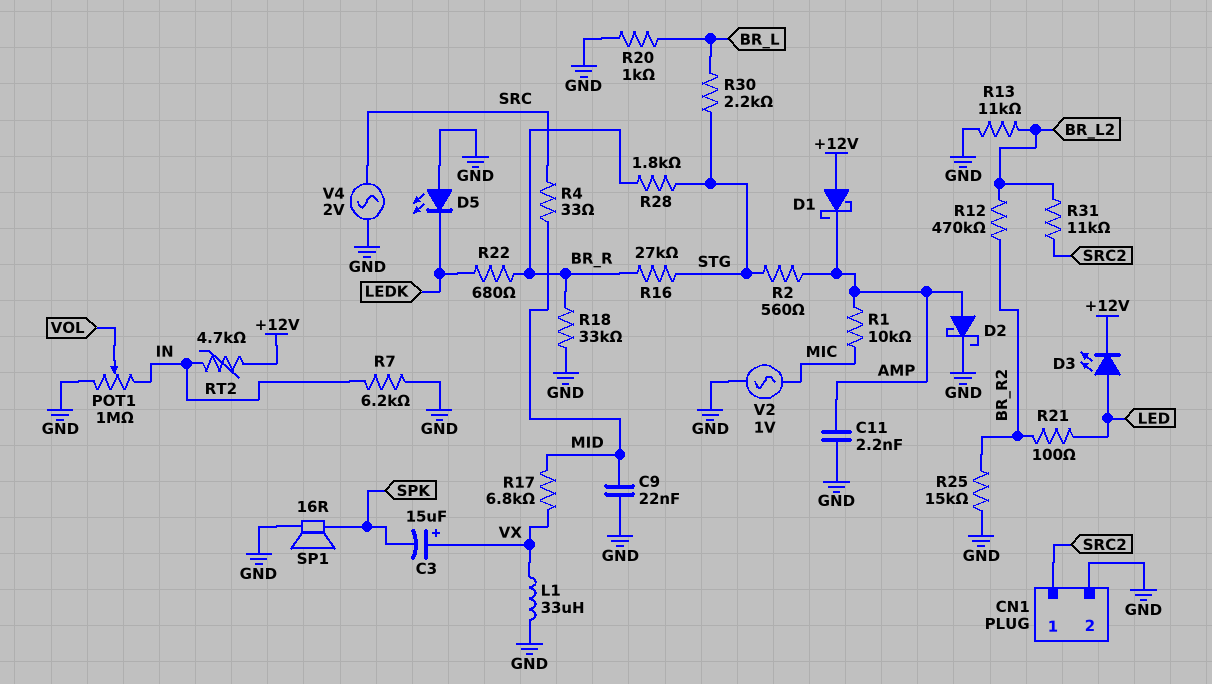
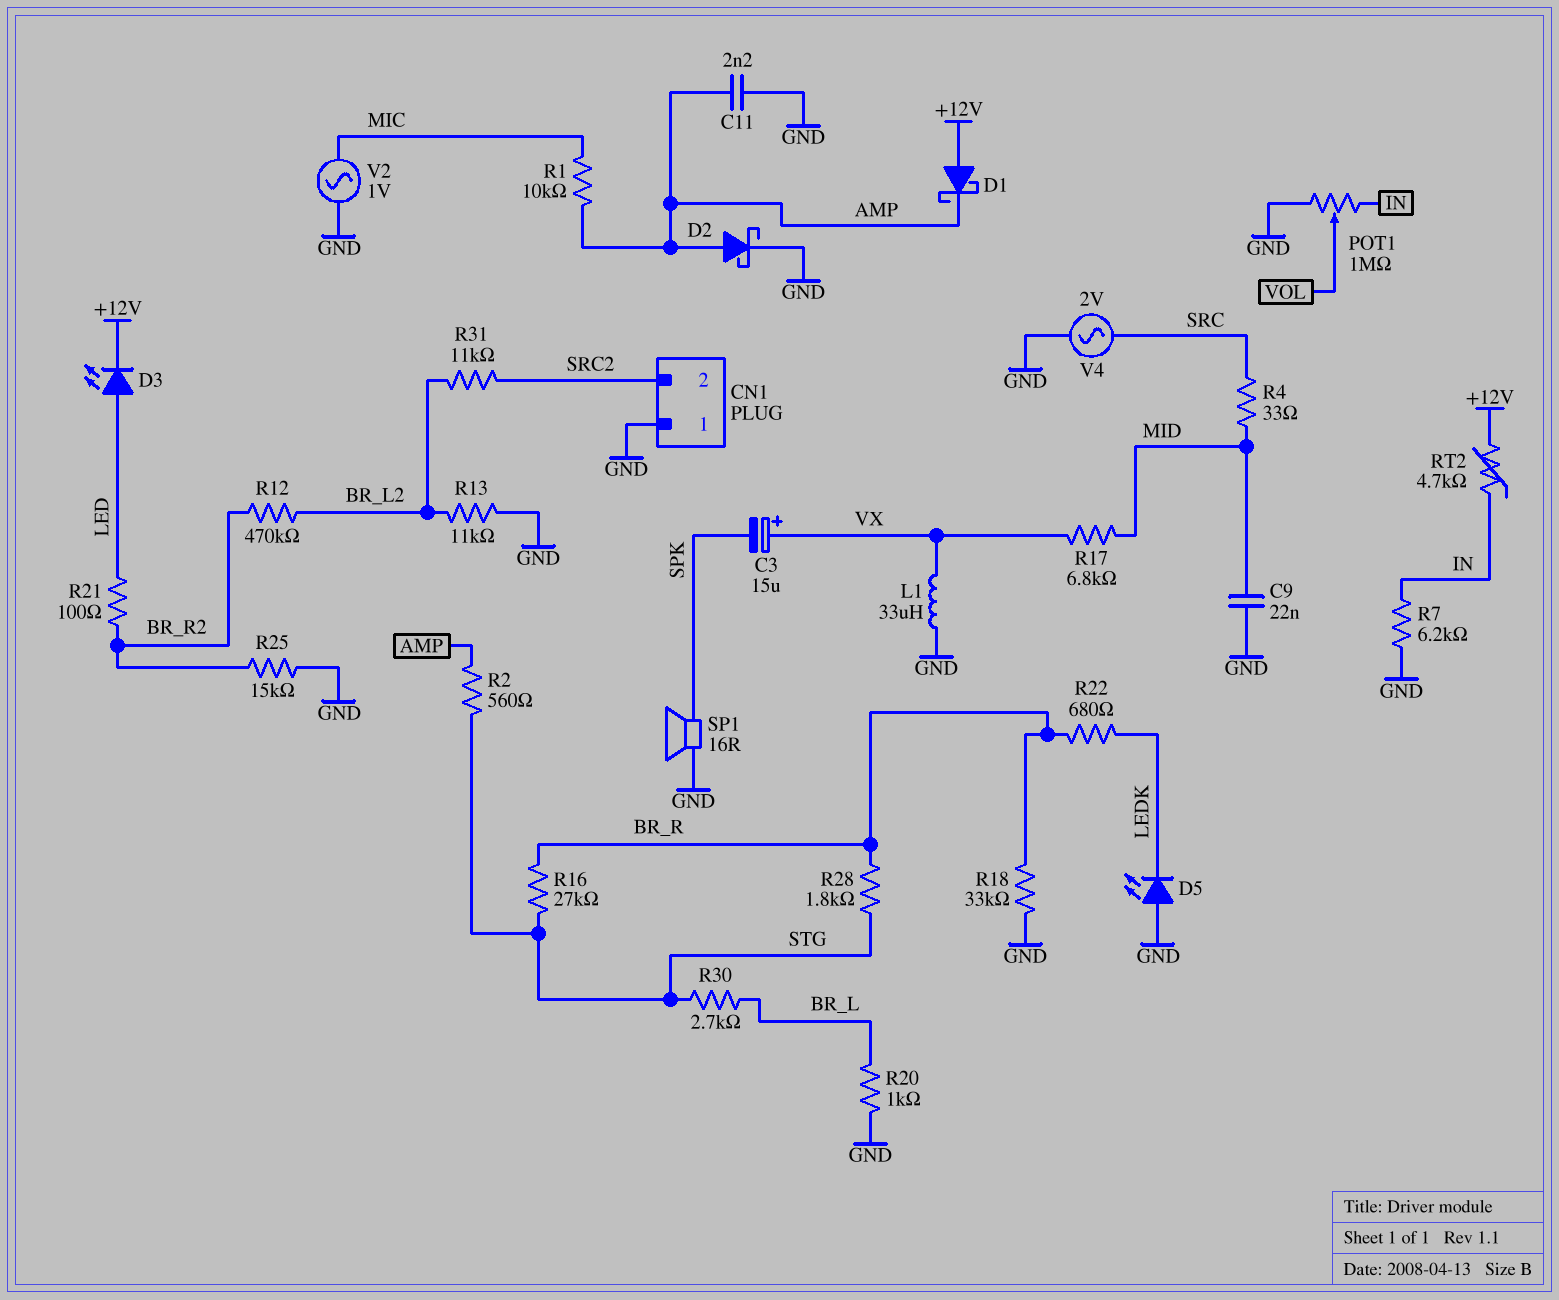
CN1 pin 1: SRC2 -> GND
CN1 pin 2: GND -> SRC2
R30: 2.2k (BR_L, STG) -> 2.7k (BR_L, STG)

